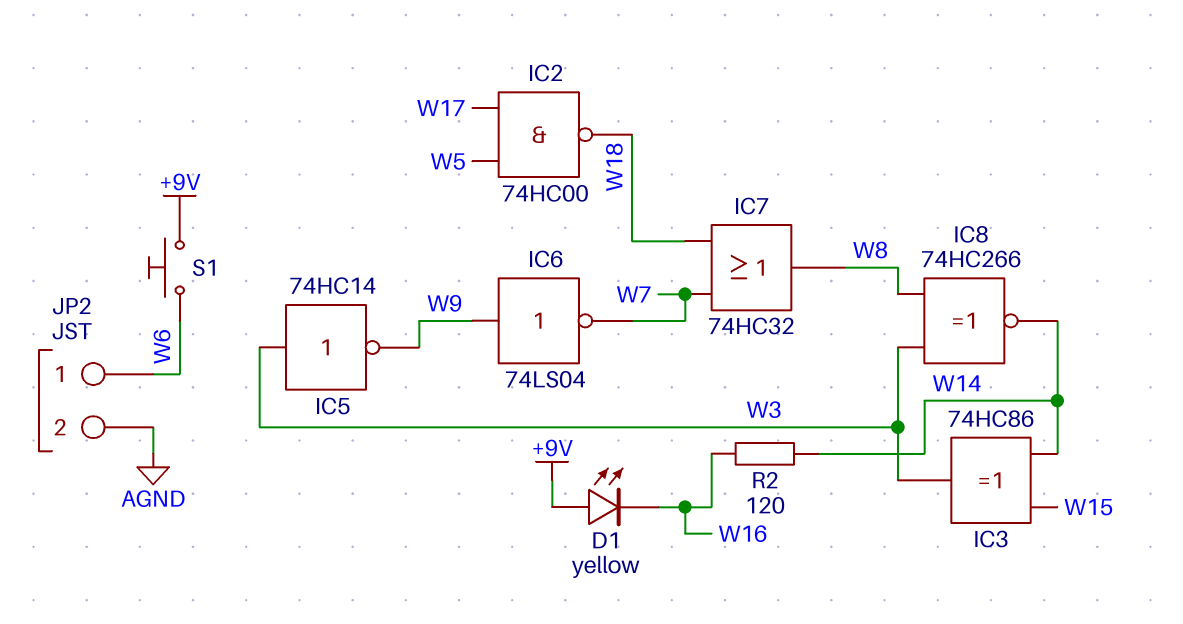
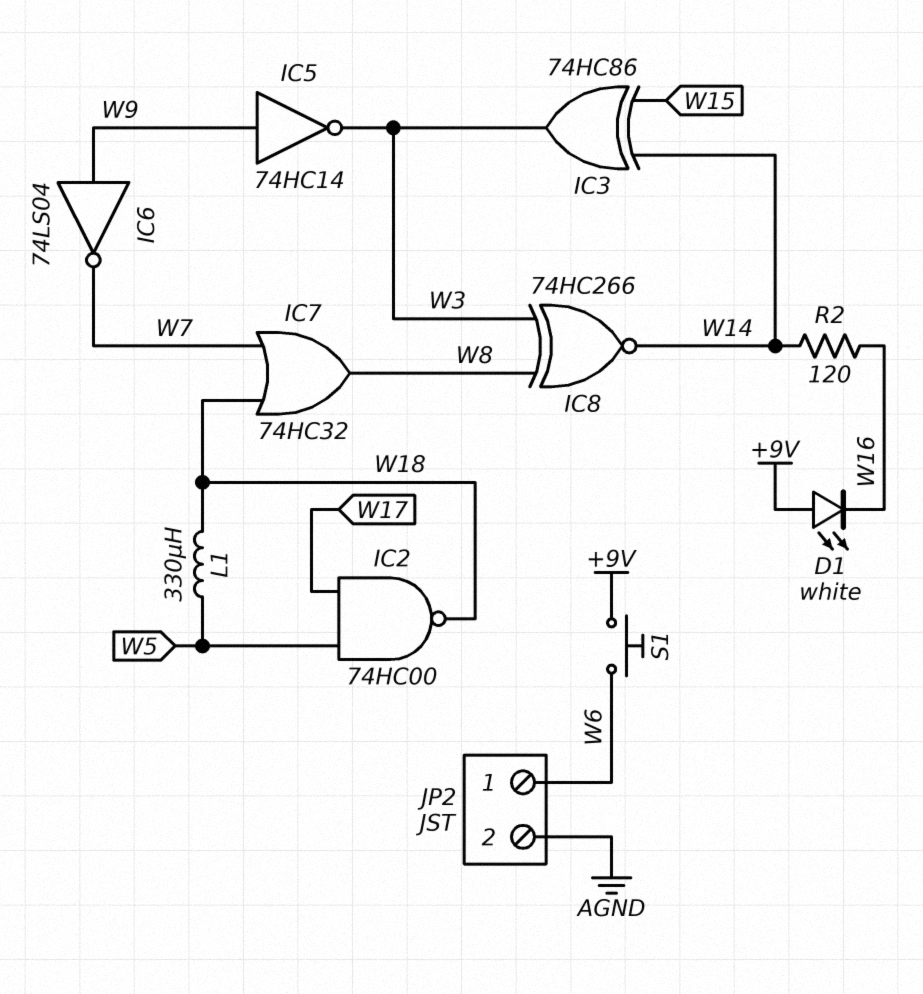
D1: LED yellow (A +9V, K W16) -> LED white (A +9V, K W16)
IC5: NOT 74HC14 (in W3, out W9) -> NOT 74HC14 (in W9, out W3)
L1: none -> 330uH (W5, W18)

